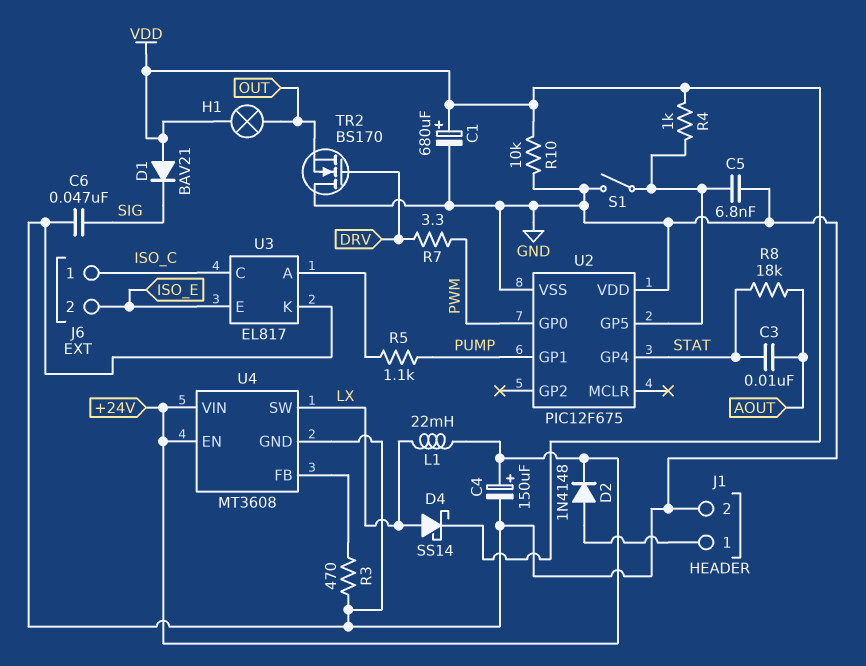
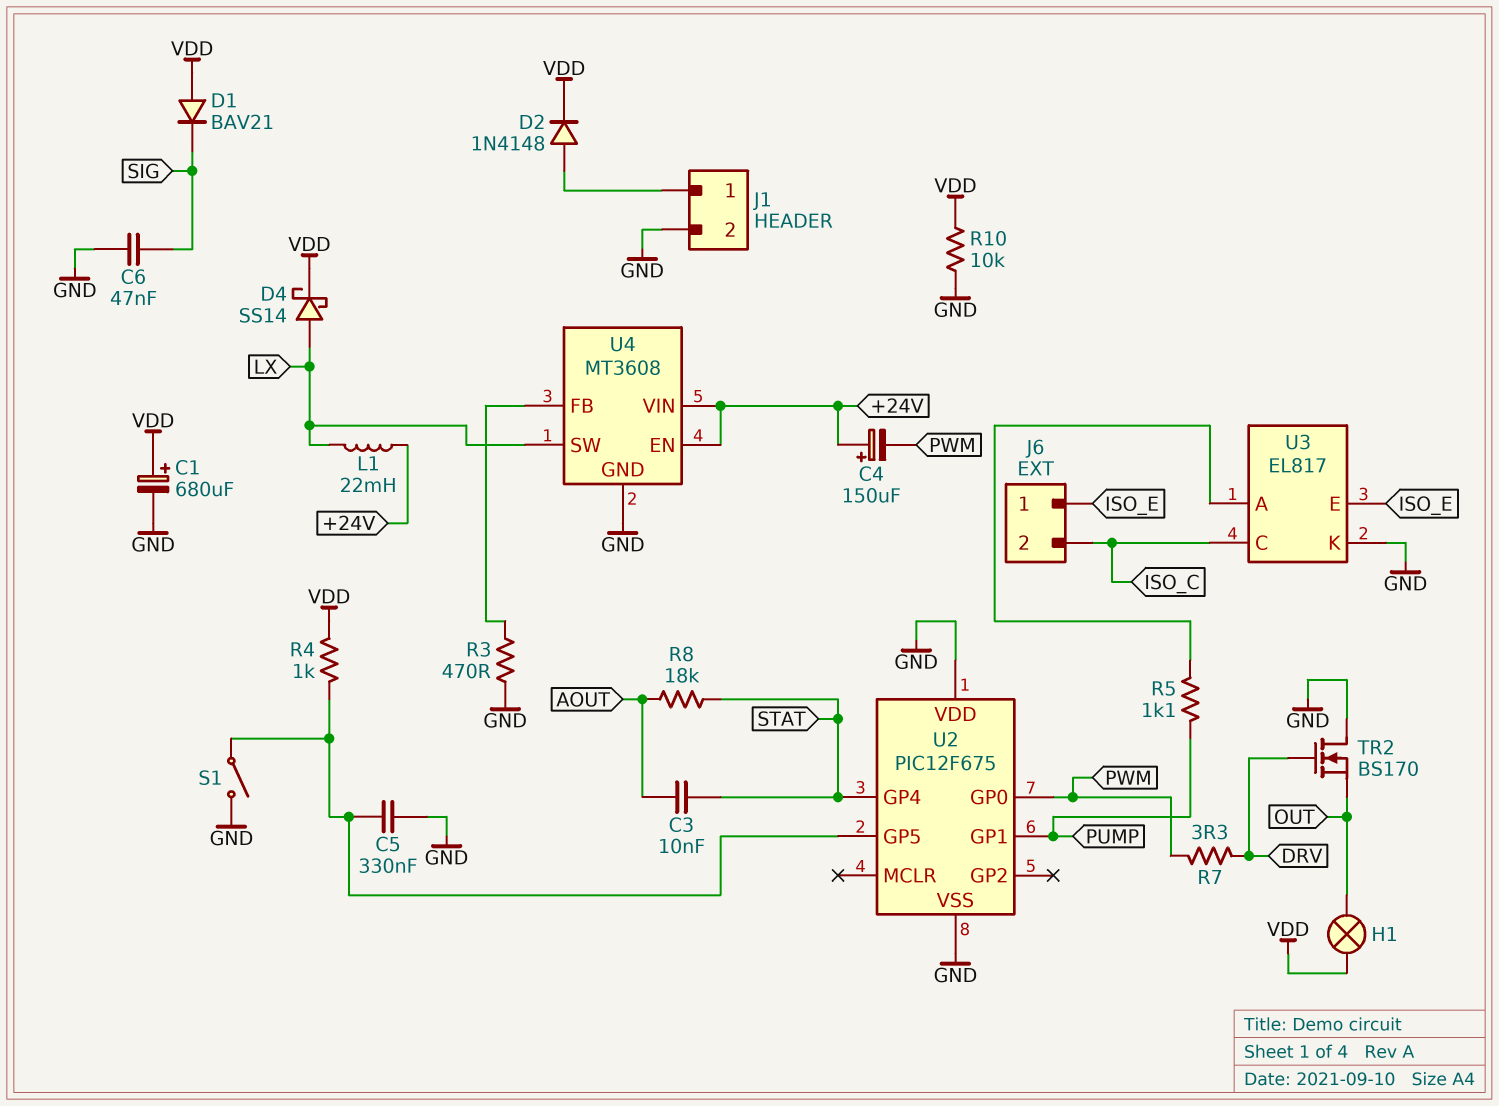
C4: 150uF (plus +24V, minus GND) -> 150uF (plus +24V, minus PWM)
C5: 6.8nF (GND, U2/GP5) -> 330nF (GND, U2/GP5)
D2: diode 1N4148 (A J1/1, K +24V) -> diode 1N4148 (A J1/1, K VDD)
J6 pin 1: ISO_C -> ISO_E
J6 pin 2: ISO_E -> ISO_C

